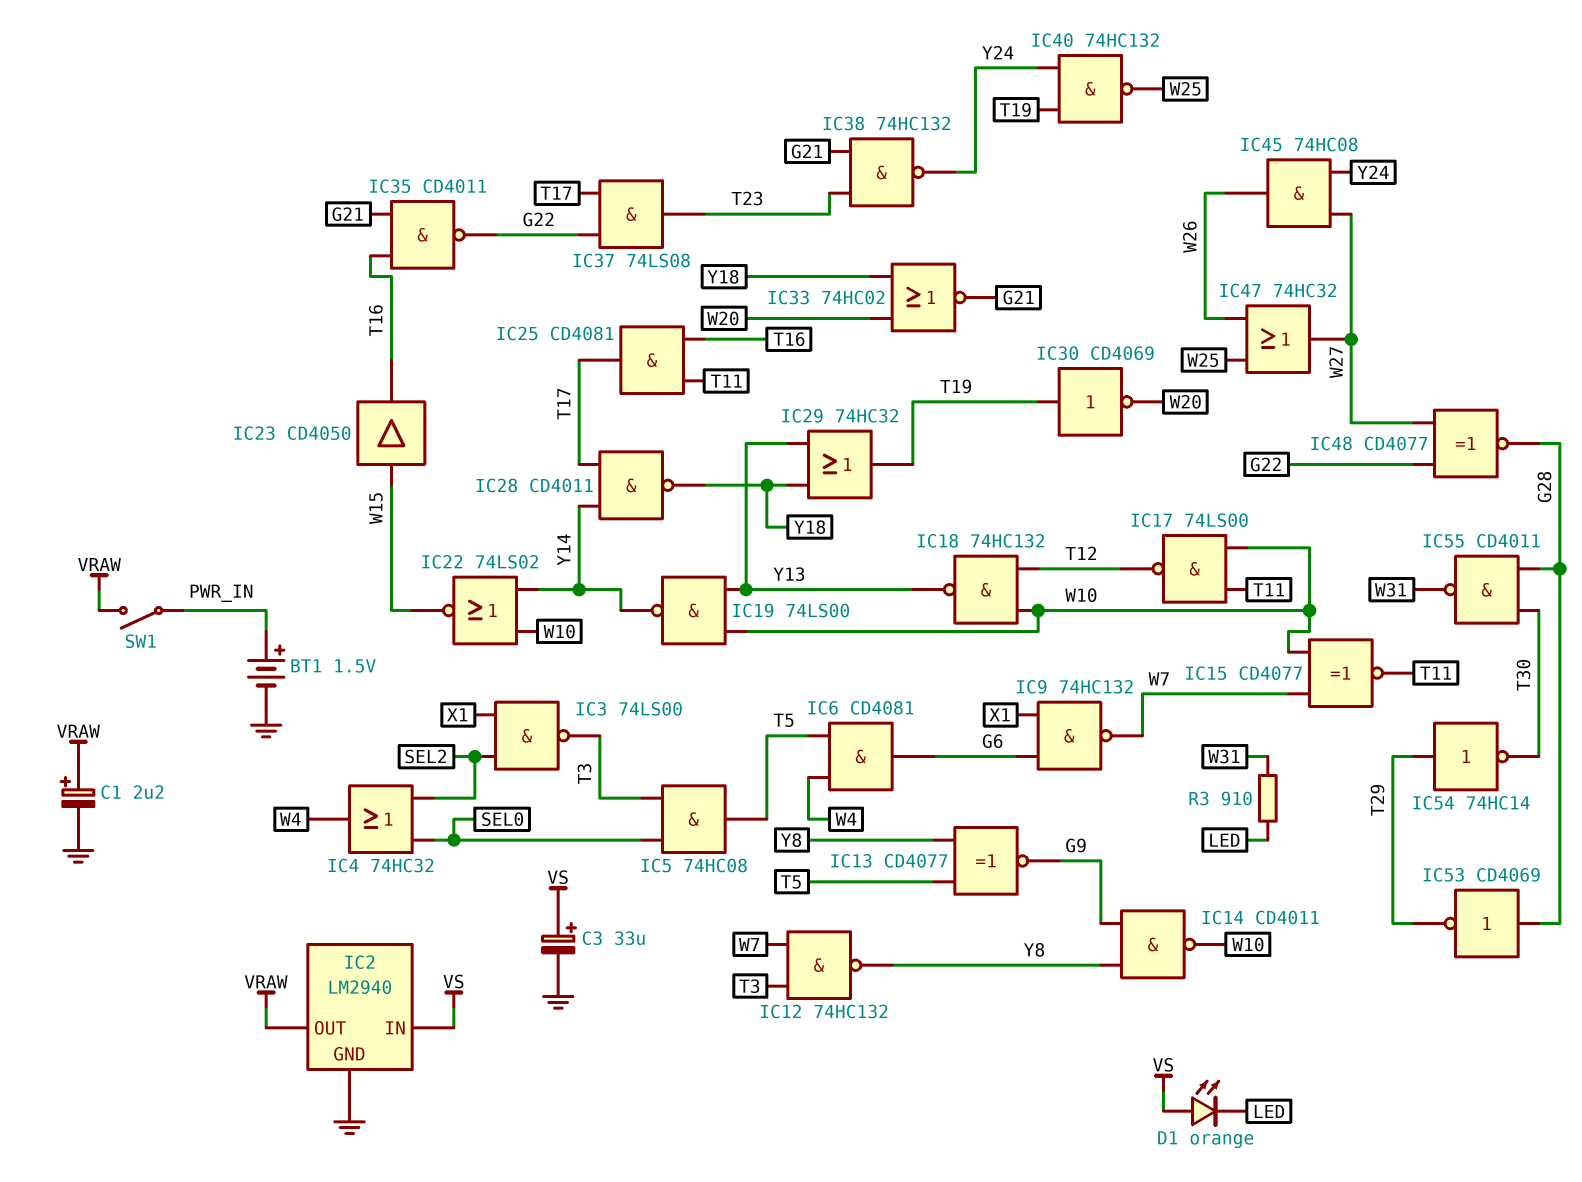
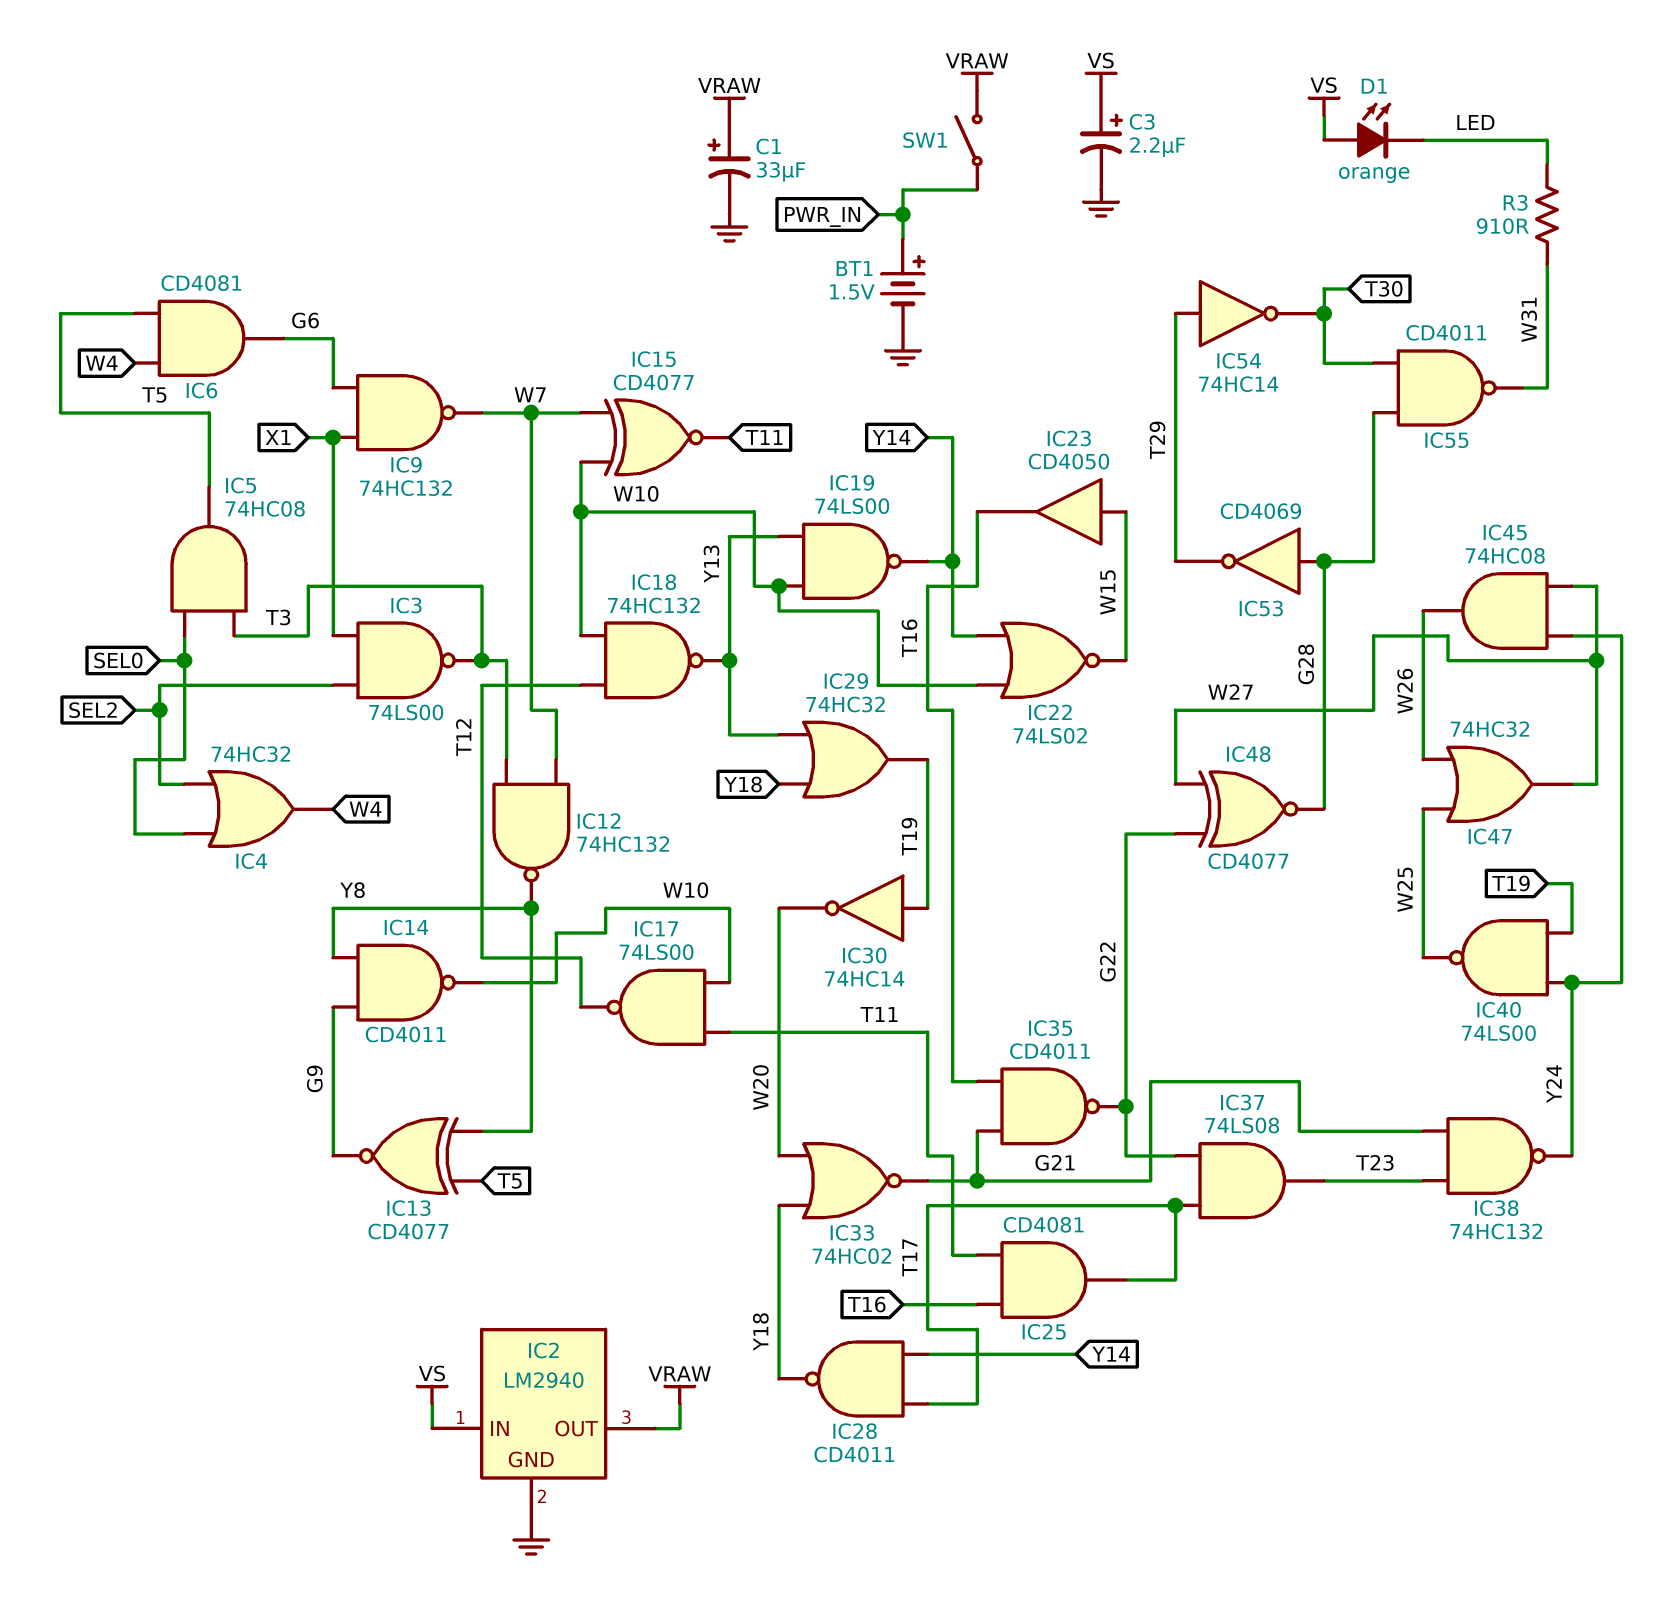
C1: 2.2uF (plus VRAW, minus GND) -> 33uF (plus VRAW, minus GND)
C3: 33uF (plus VS, minus GND) -> 2.2uF (plus VS, minus GND)
IC30: NOT CD4069 (in T19, out W20) -> NOT 74HC14 (in T19, out W20)
IC40: NAND 74HC132 (in T19, in Y24, out W25) -> NAND 74LS00 (in T19, in Y24, out W25)

